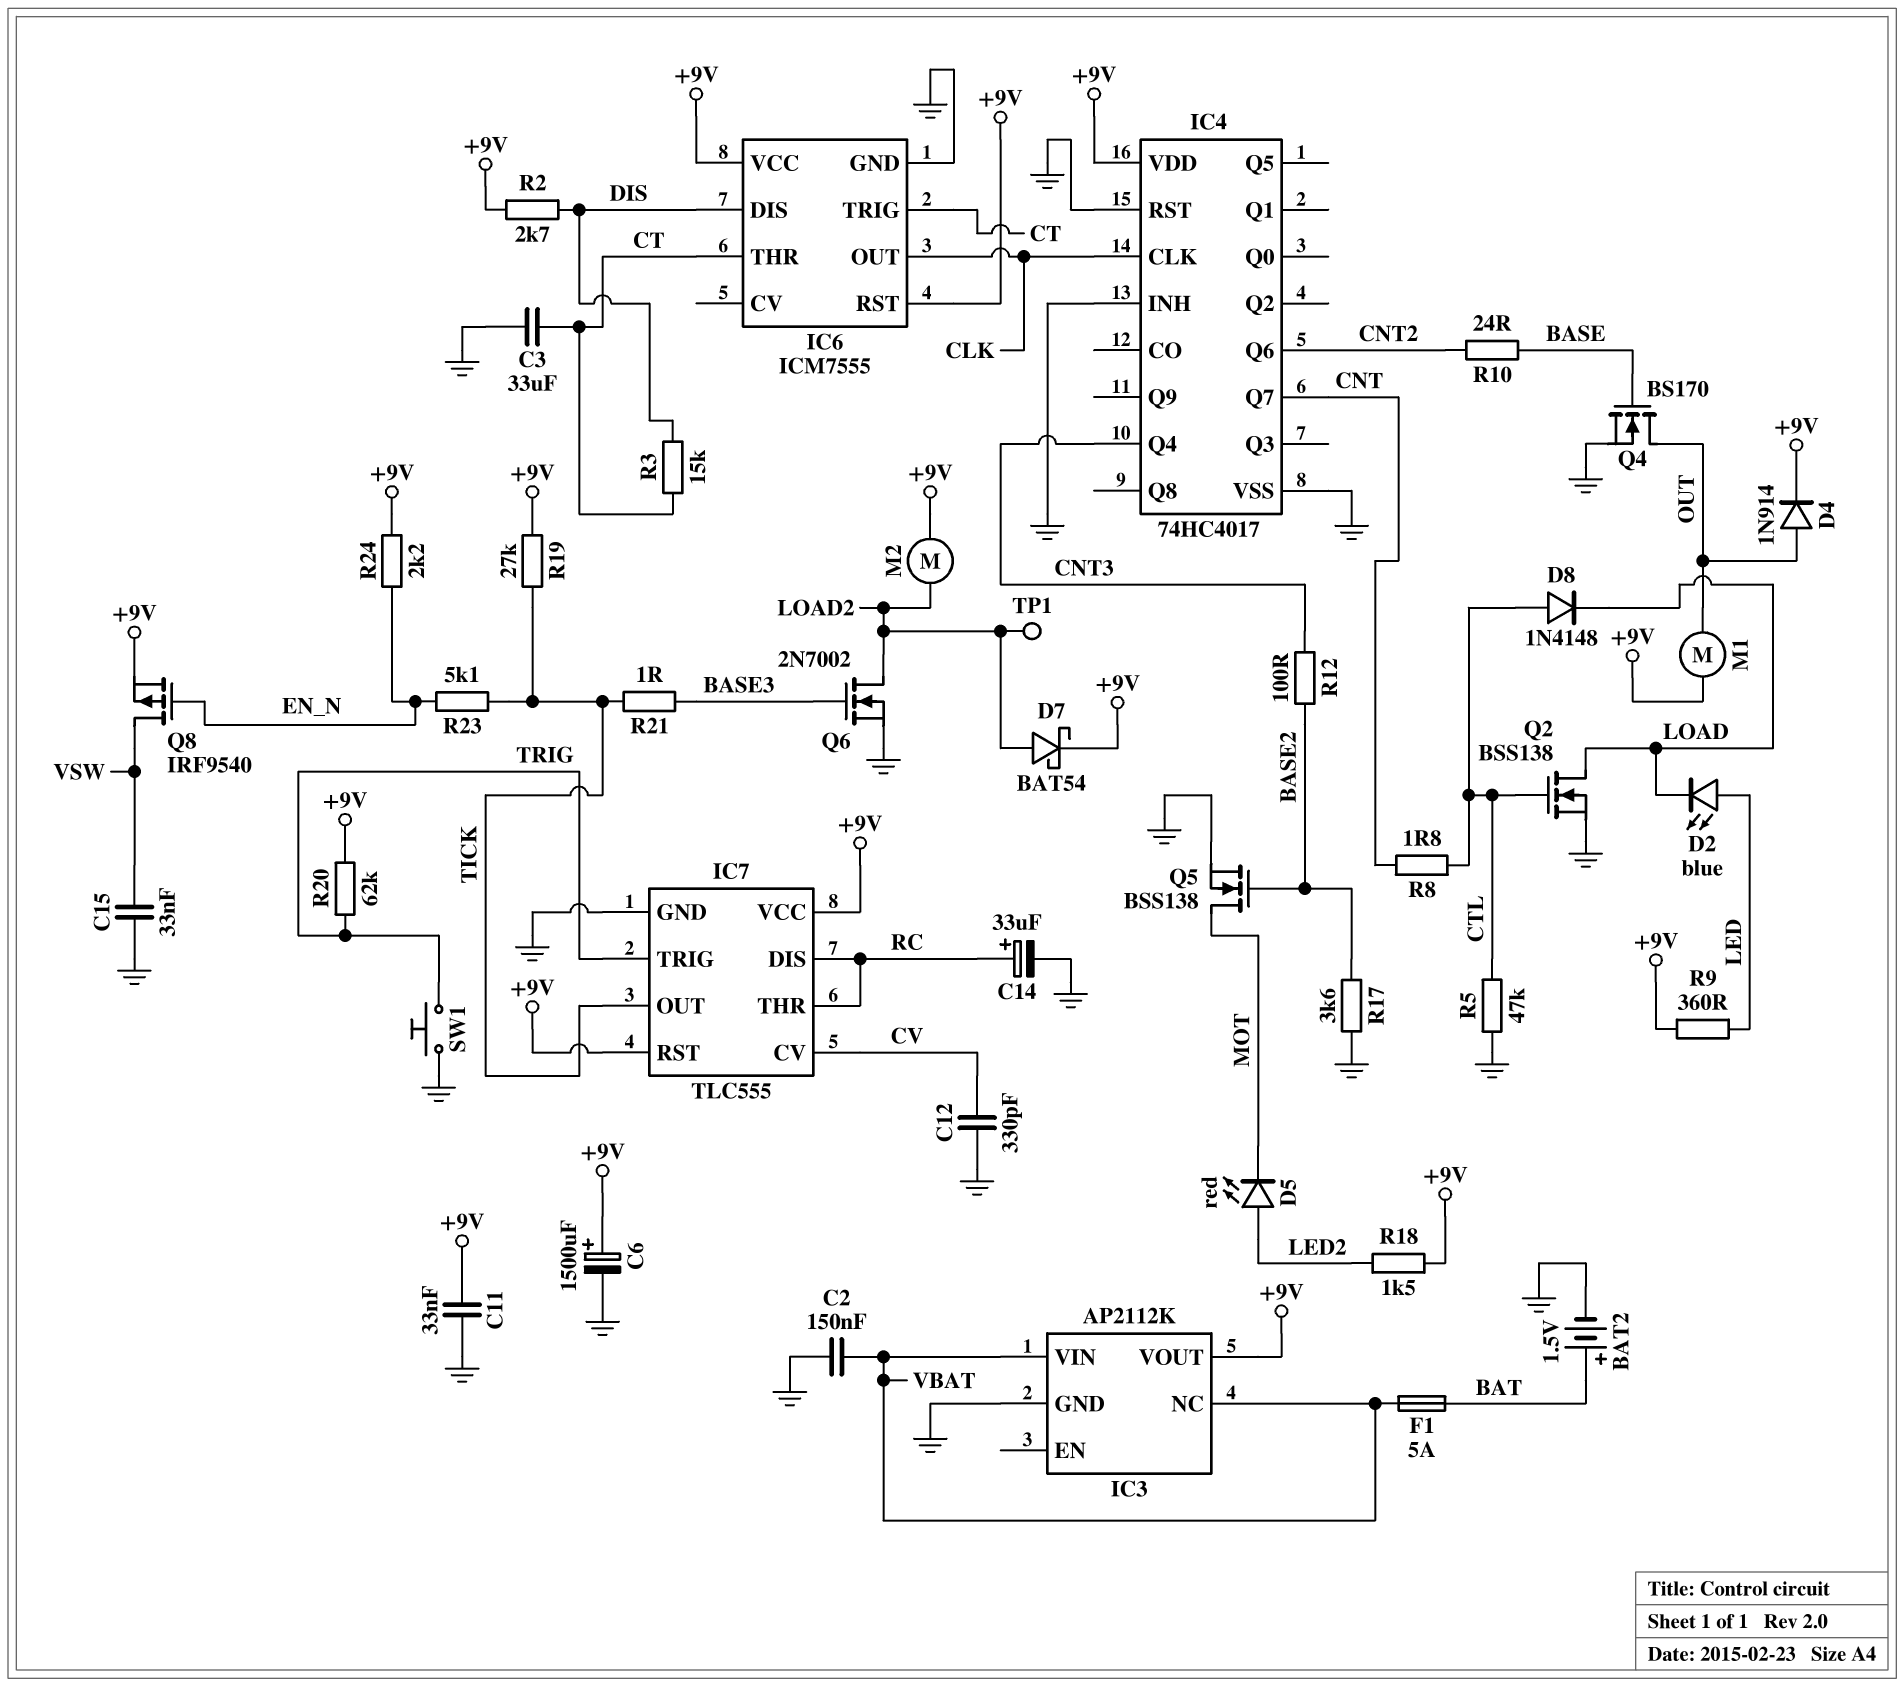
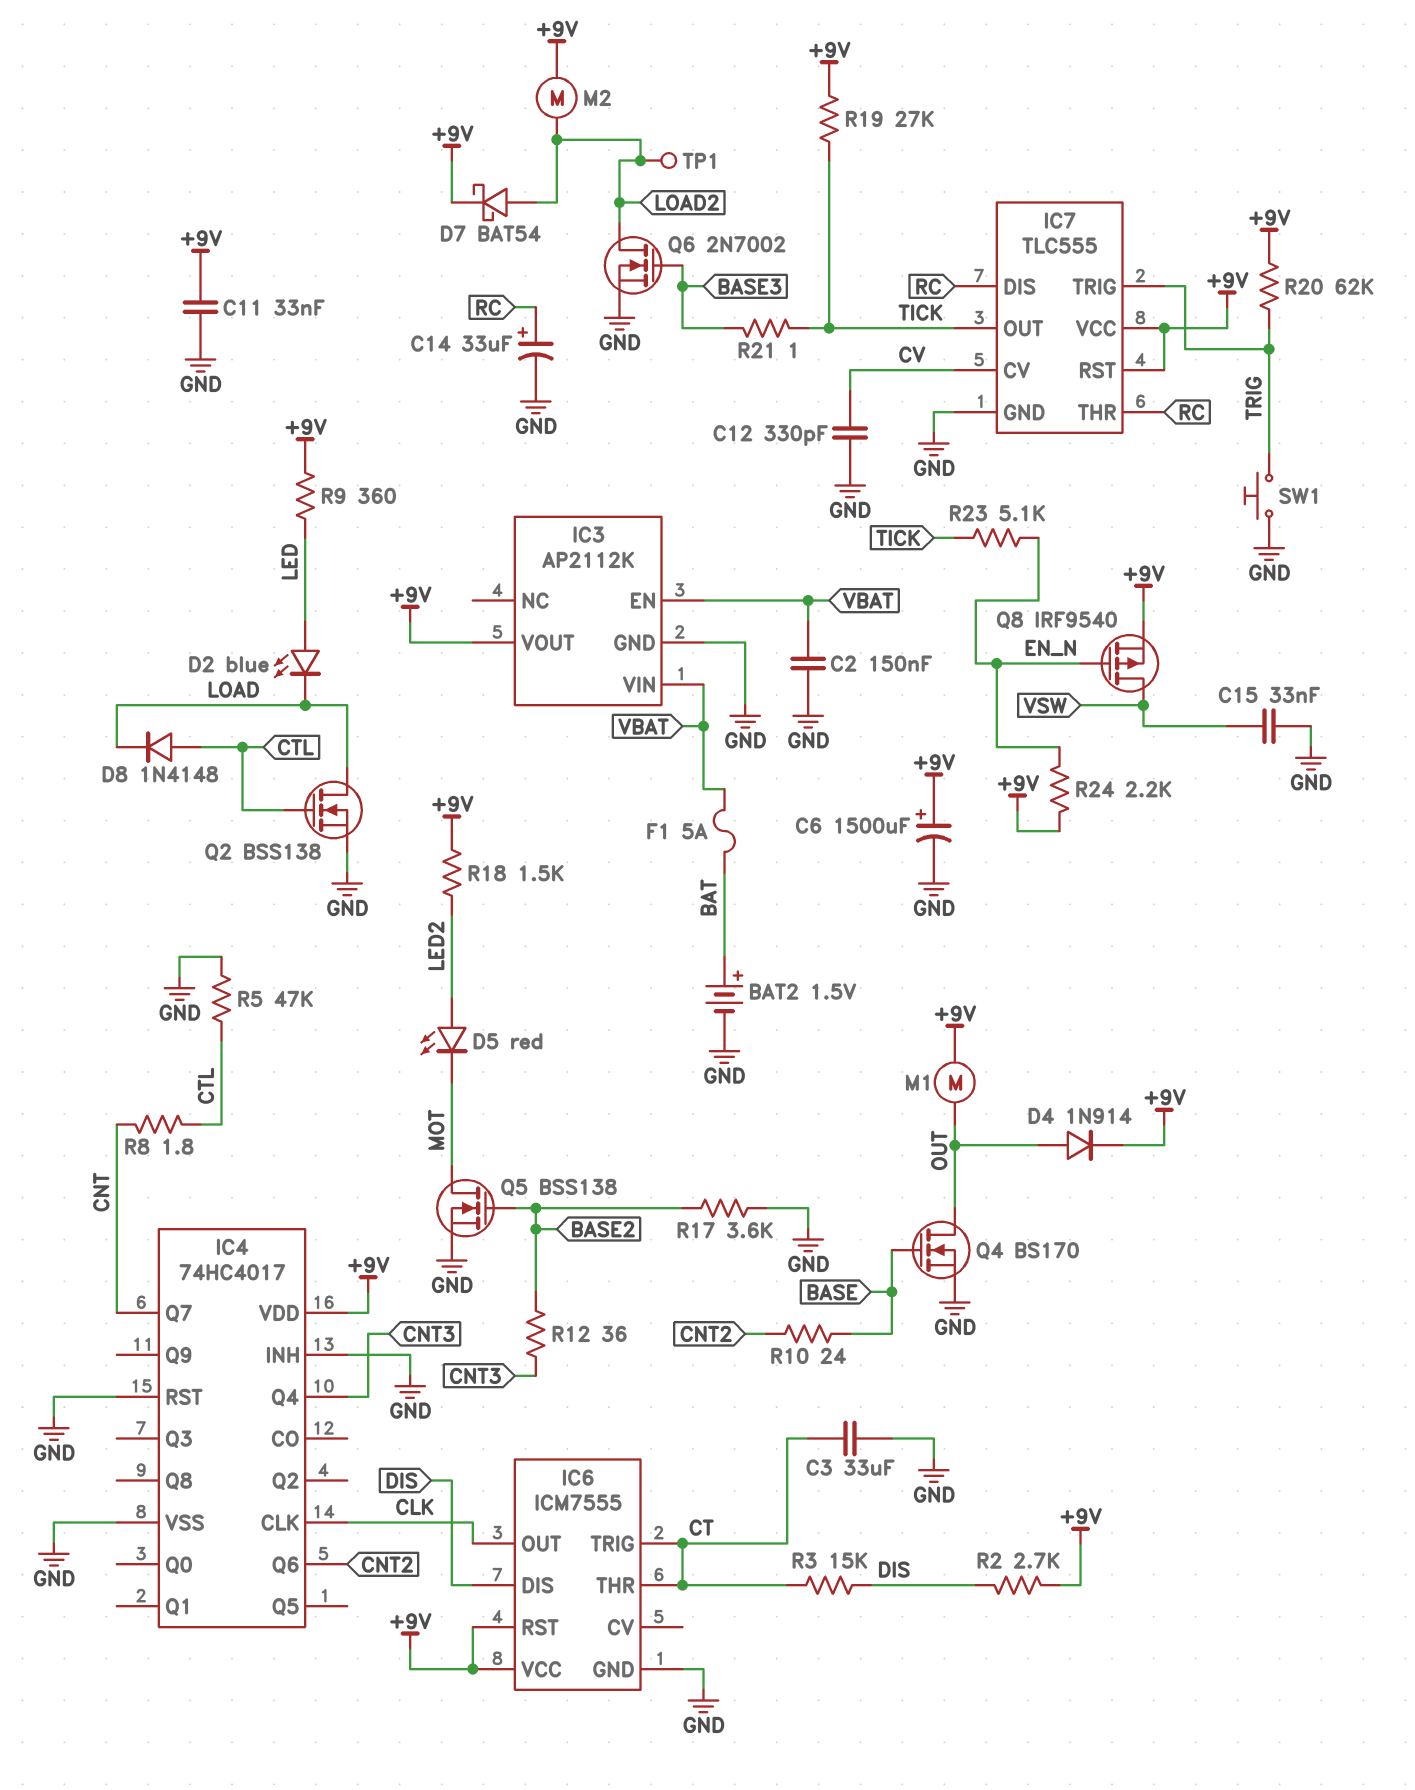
IC3 pin EN: none -> VBAT
IC3 pin NC: VBAT -> none
R12: 100 (BASE2, CNT3) -> 36 (BASE2, CNT3)

